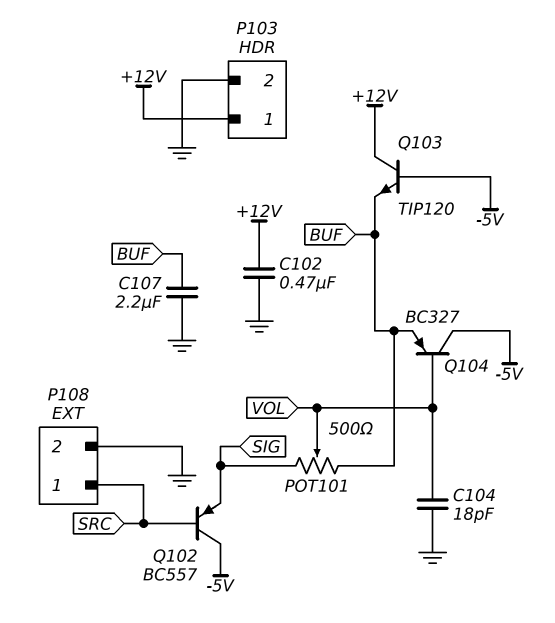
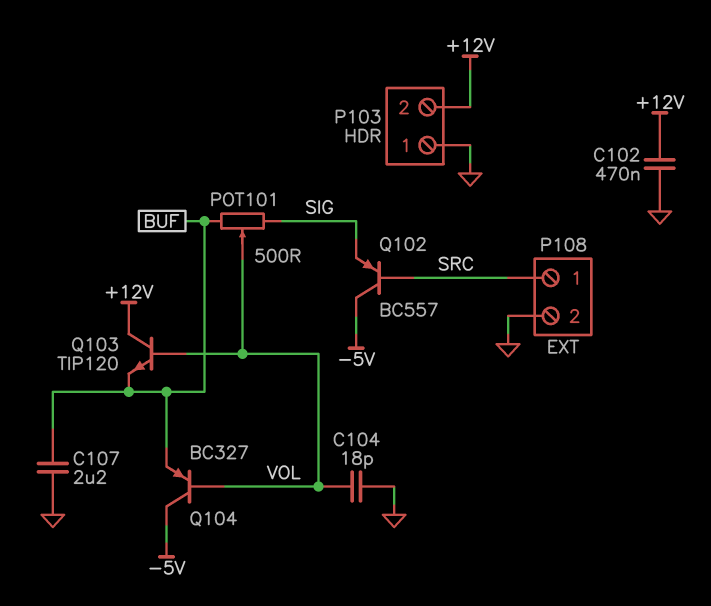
P103 pin 1: +12V -> GND
P103 pin 2: GND -> +12V
Q103: NPN TIP120 (B -5V, C +12V, E BUF) -> NPN TIP120 (B VOL, C +12V, E BUF)

